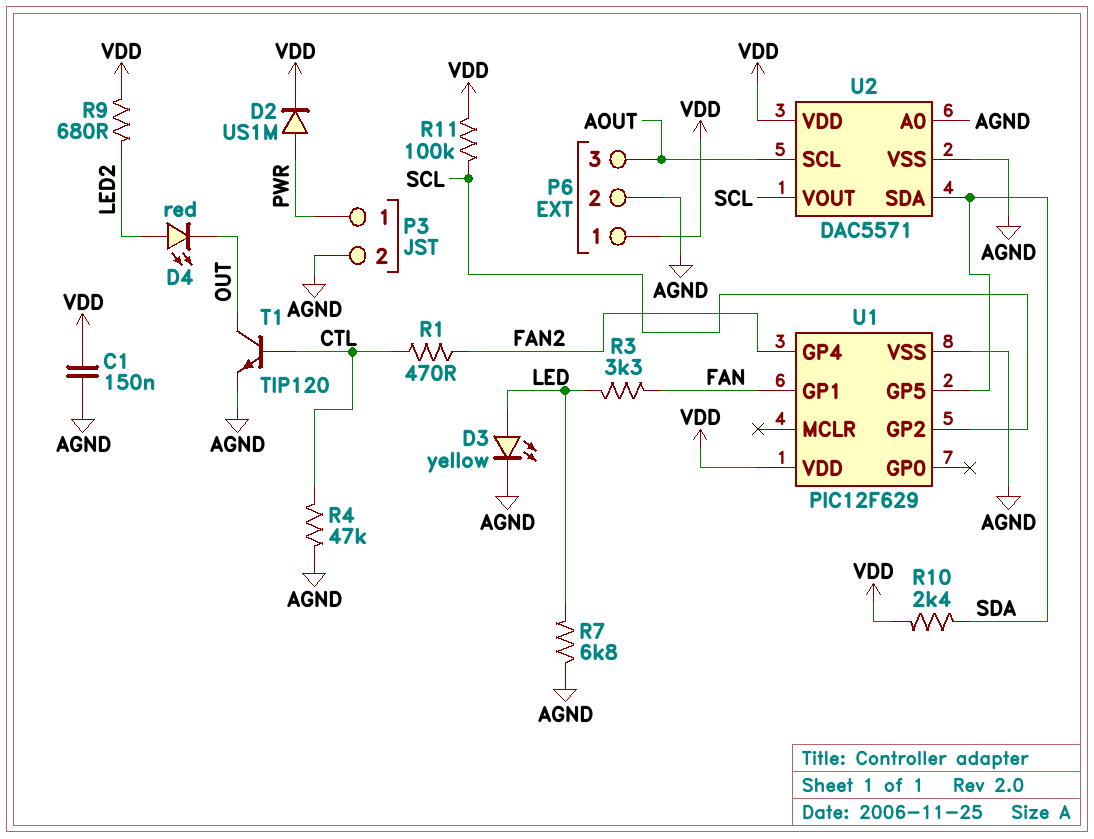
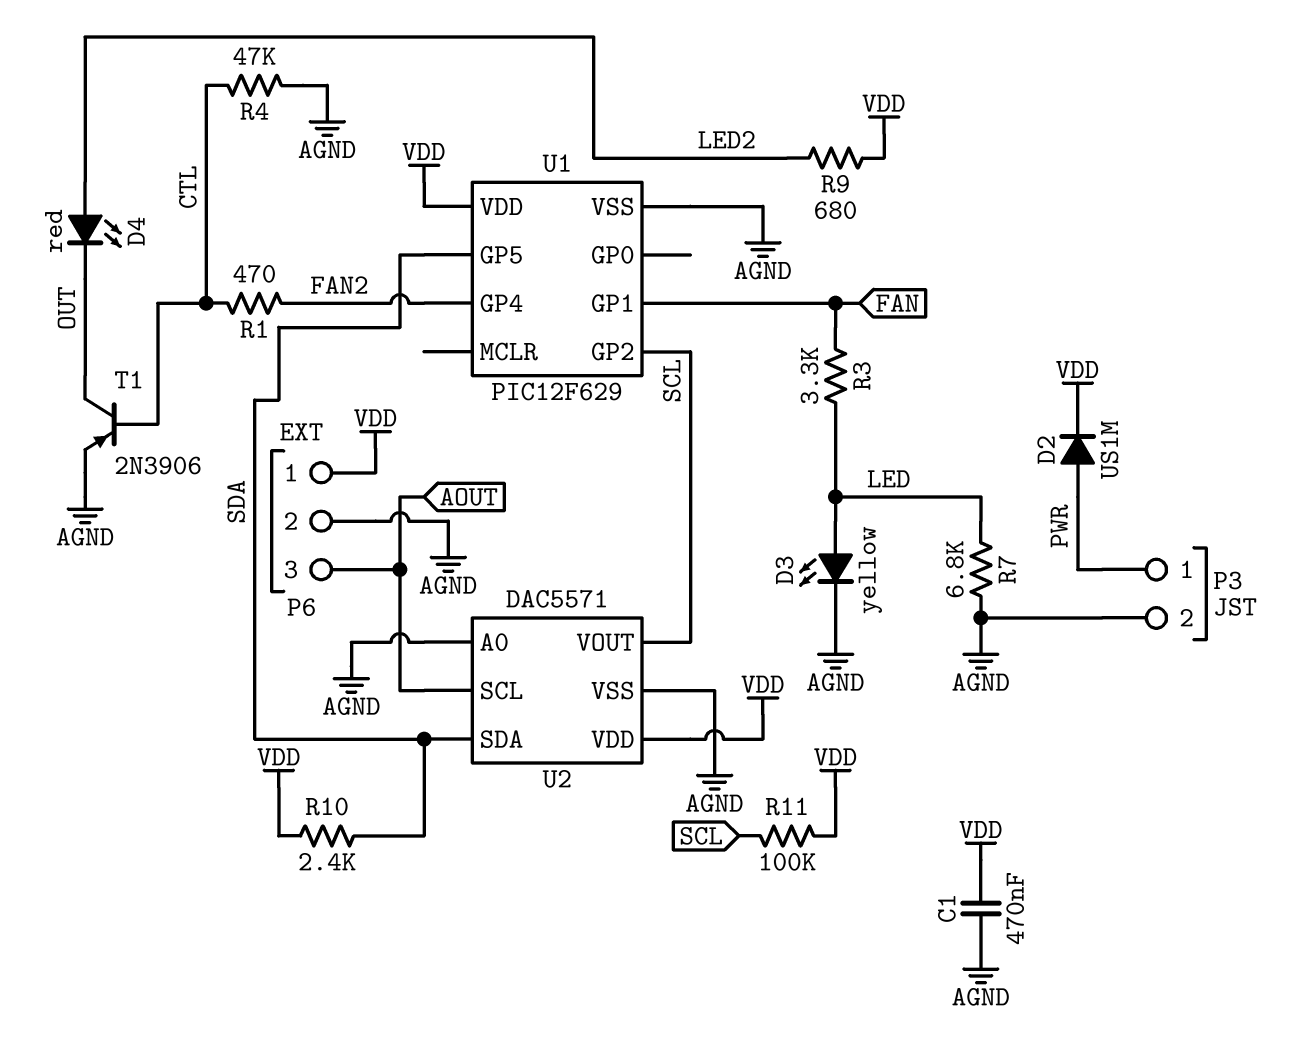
C1: 150nF (AGND, VDD) -> 470nF (AGND, VDD)
T1: NPN TIP120 (B CTL, C OUT, E AGND) -> PNP 2N3906 (B CTL, C OUT, E AGND)

